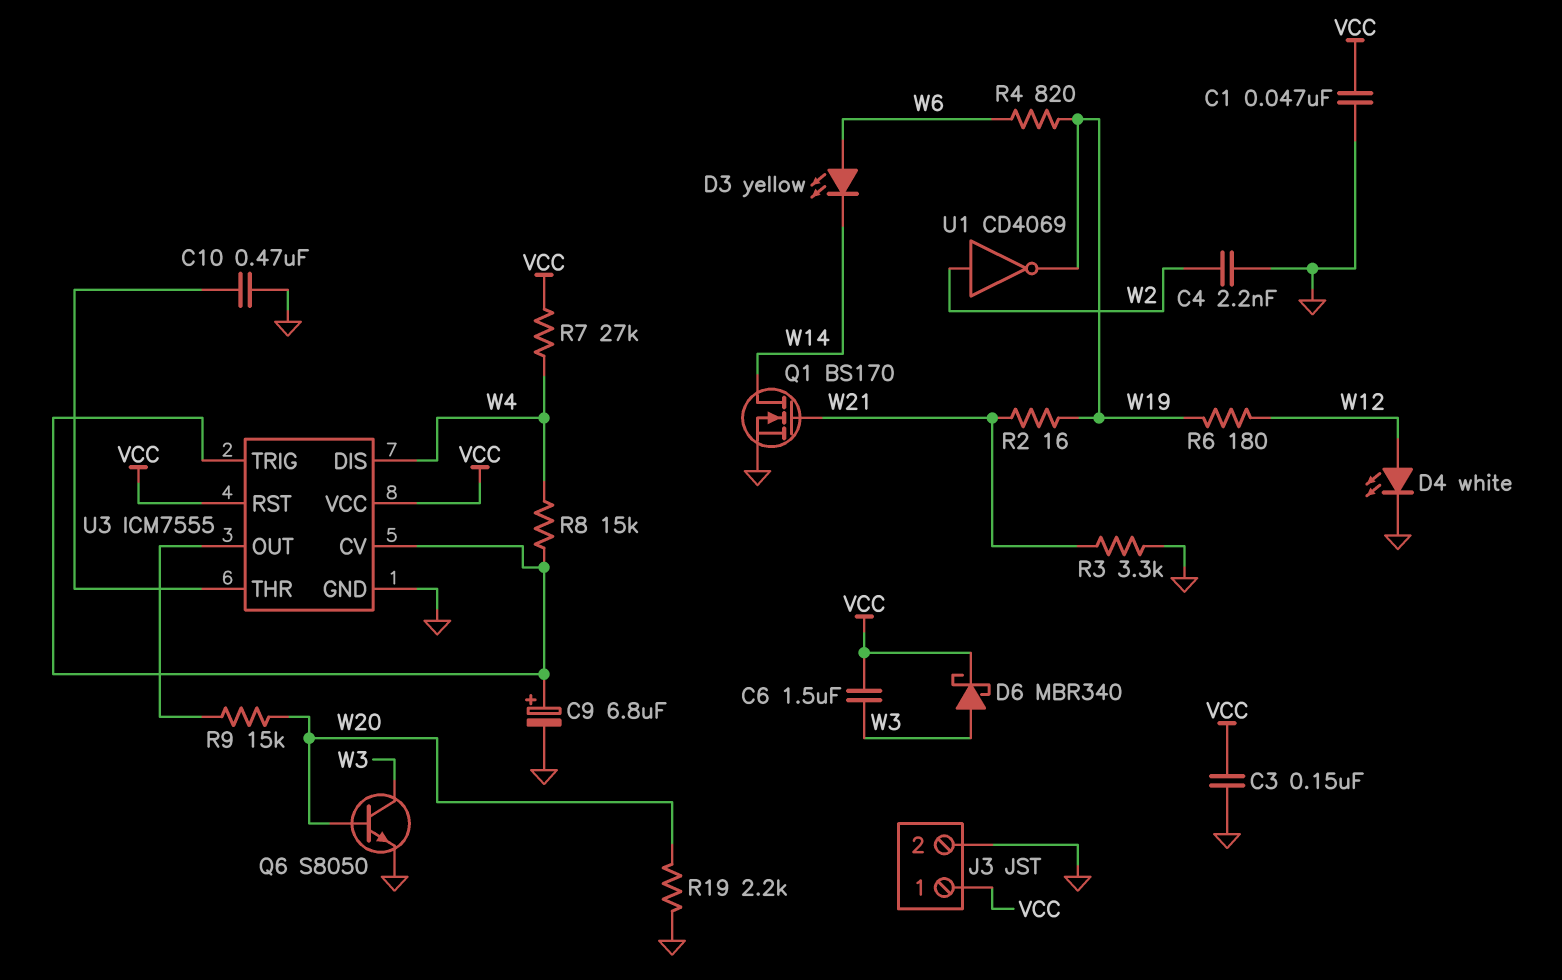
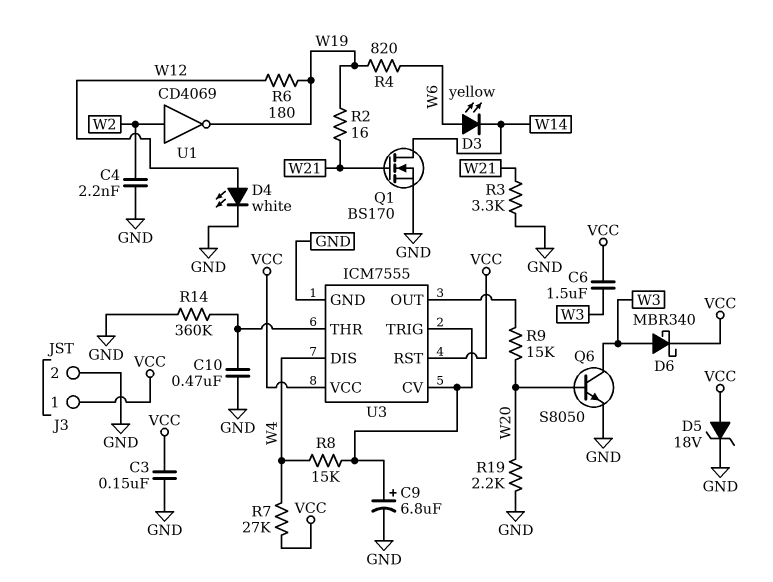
C1: 47nF (GND, VCC) -> none
D5: none -> zener 18V (A VCC, K GND)
R14: none -> 360k (GND, U3/THR)

